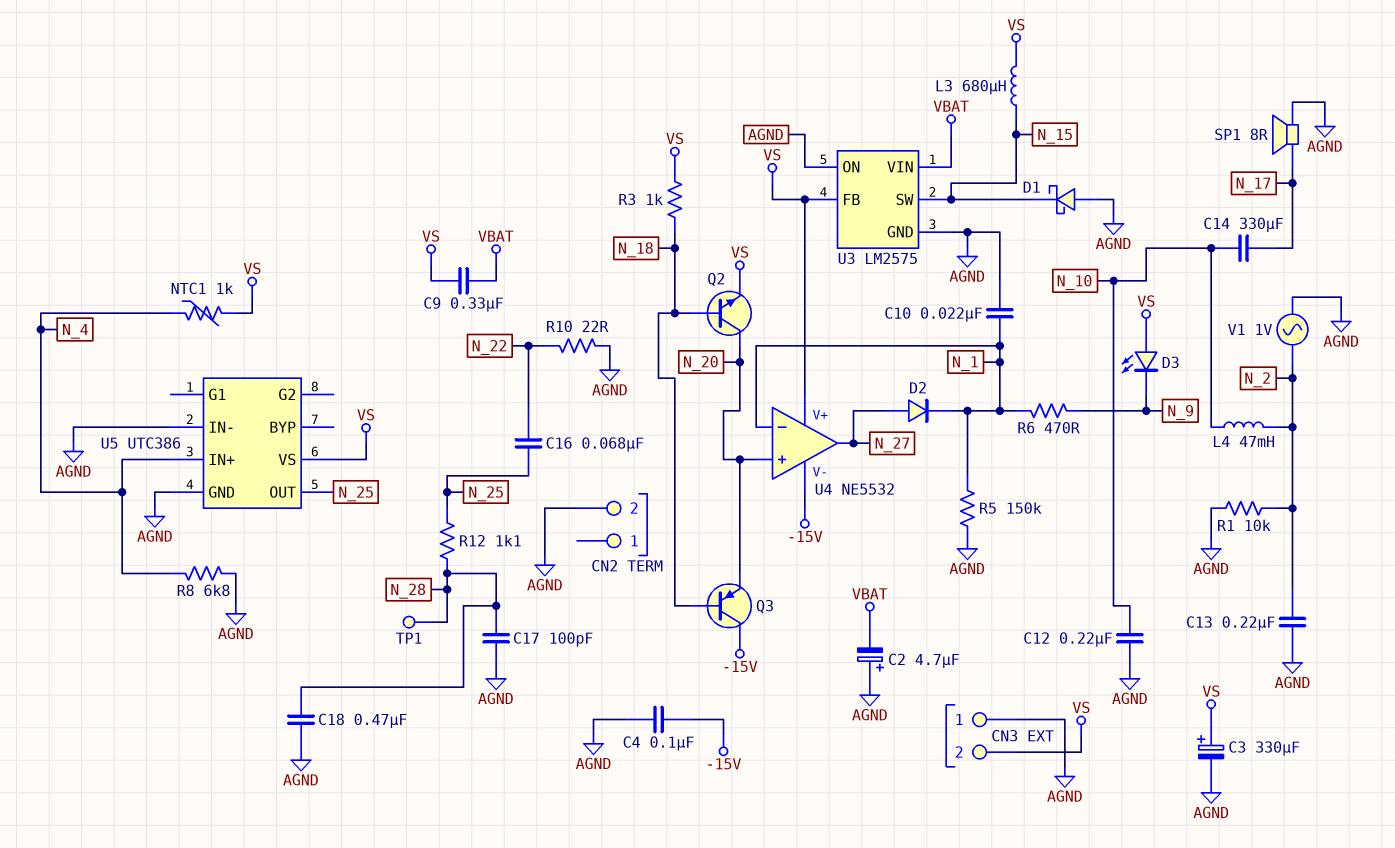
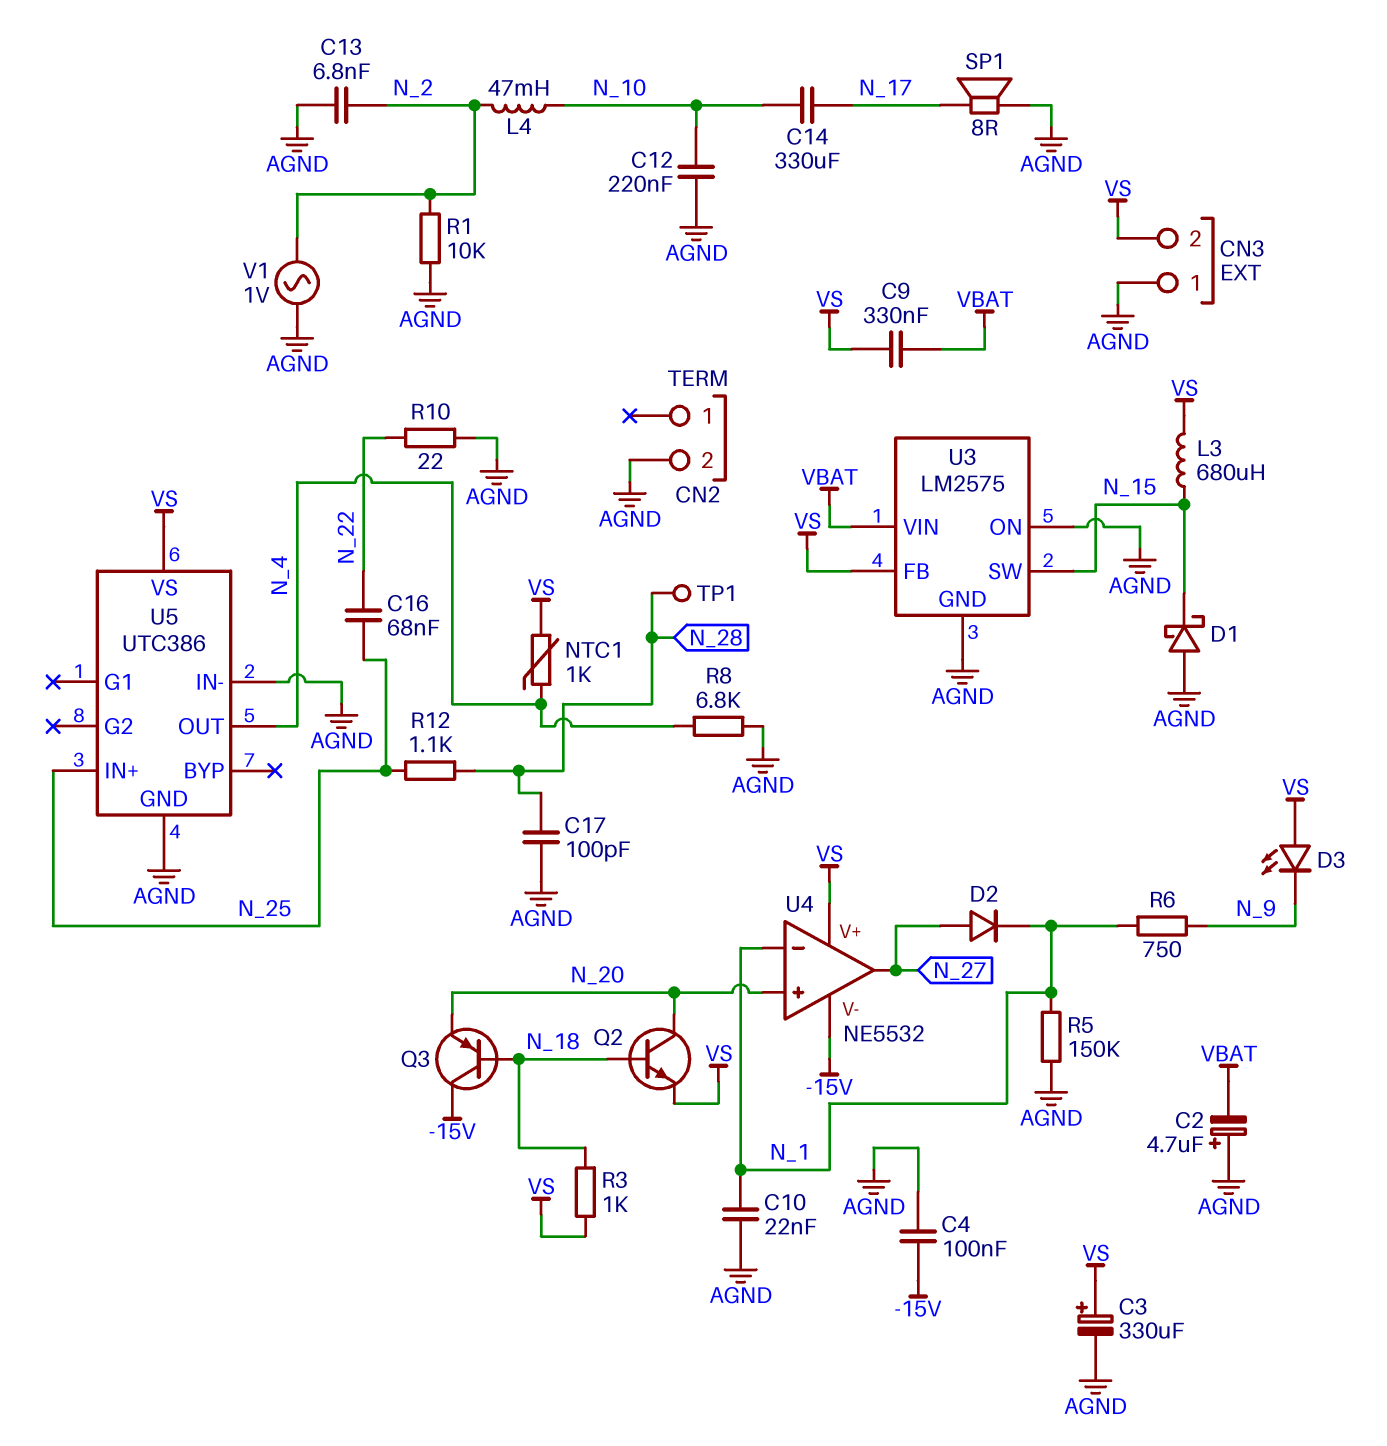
C13: 220nF (AGND, N_2) -> 6.8nF (AGND, N_2)
C18: 470nF (AGND, N_28) -> none
R6: 470 (N_1, N_9) -> 750 (N_1, N_9)
U5 pin IN+: N_4 -> N_25
U5 pin OUT: N_25 -> N_4

